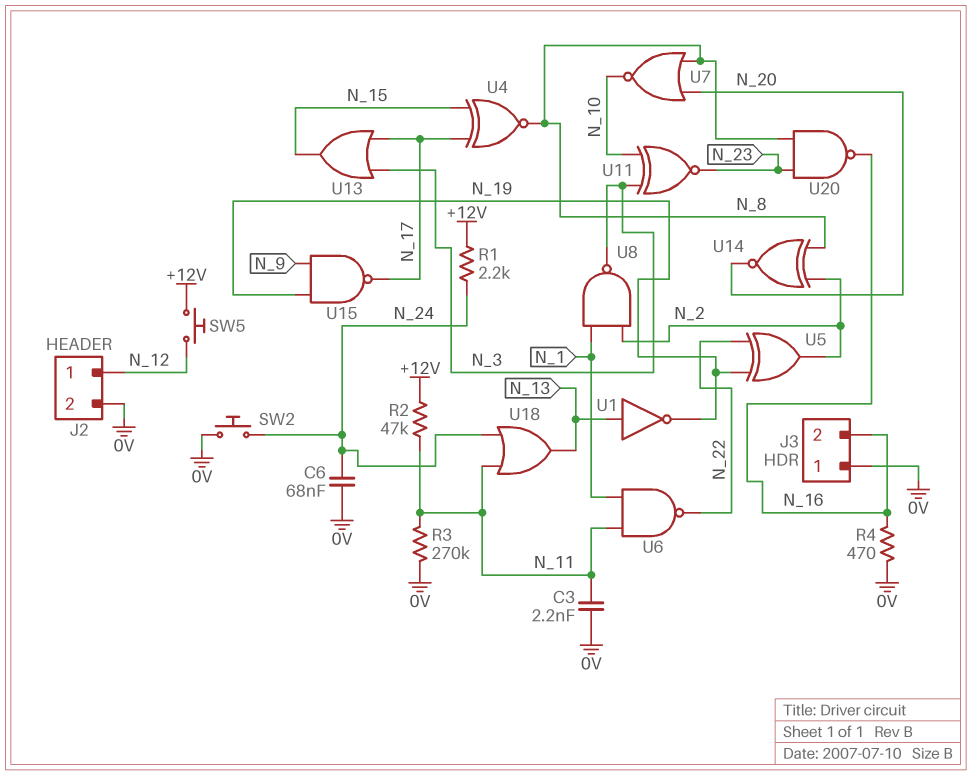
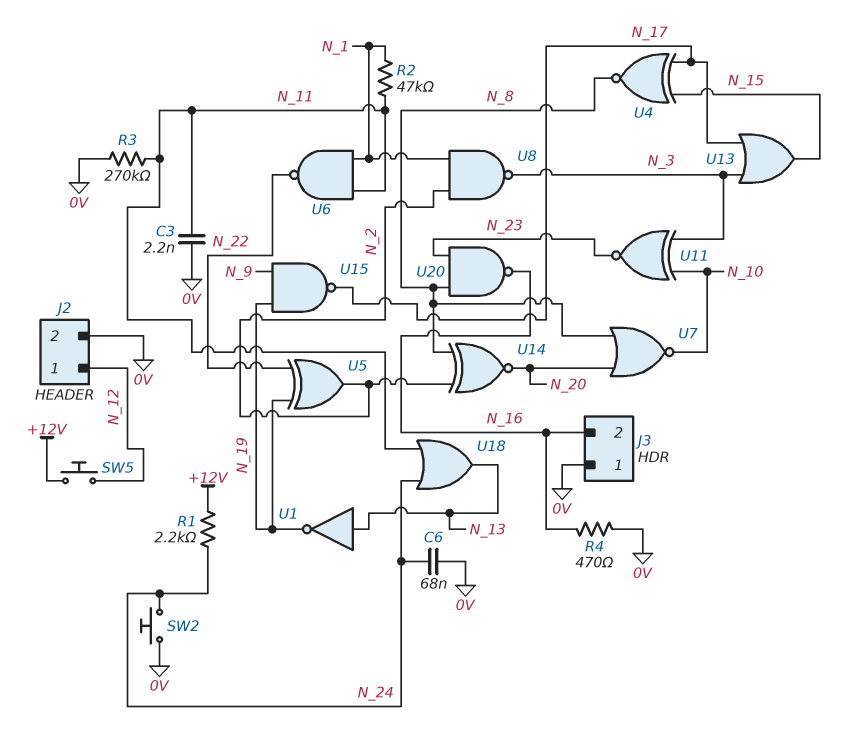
R2: 47k (+12V, N_11) -> 47k (N_1, N_11)

